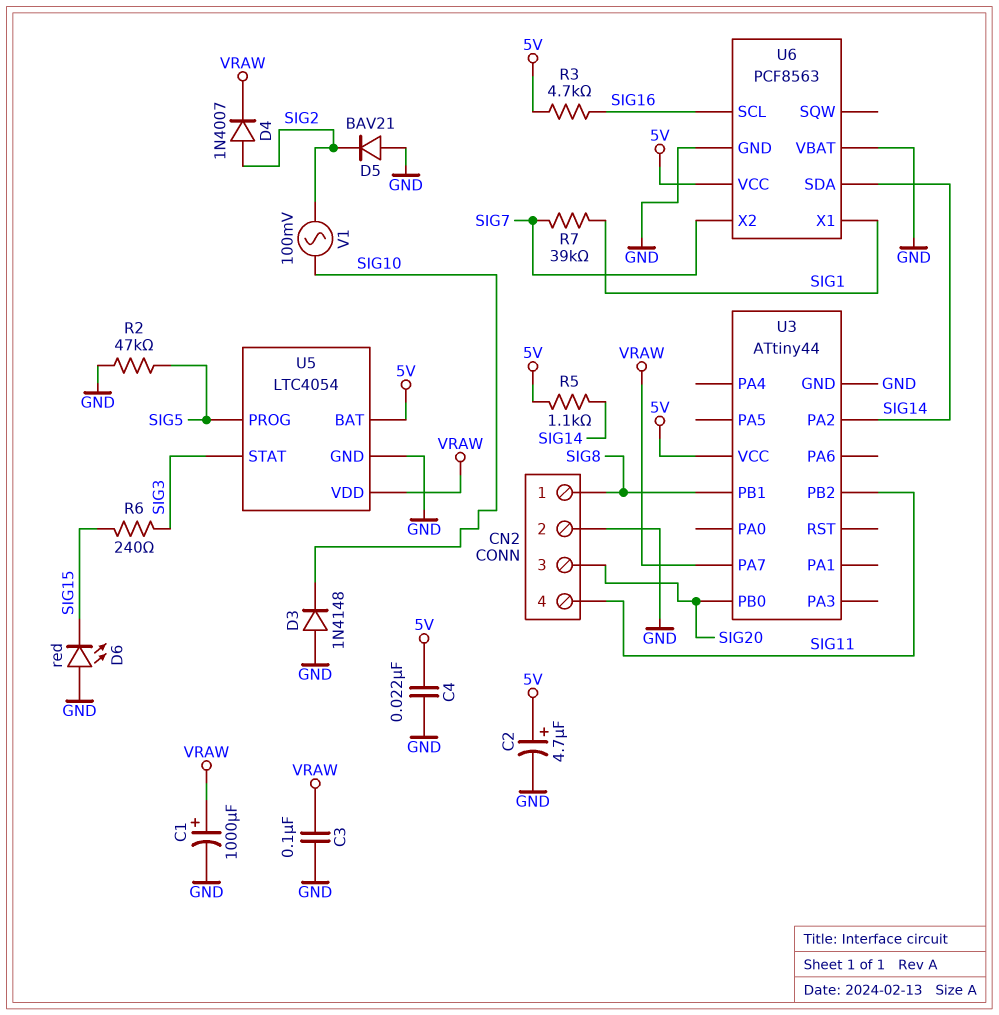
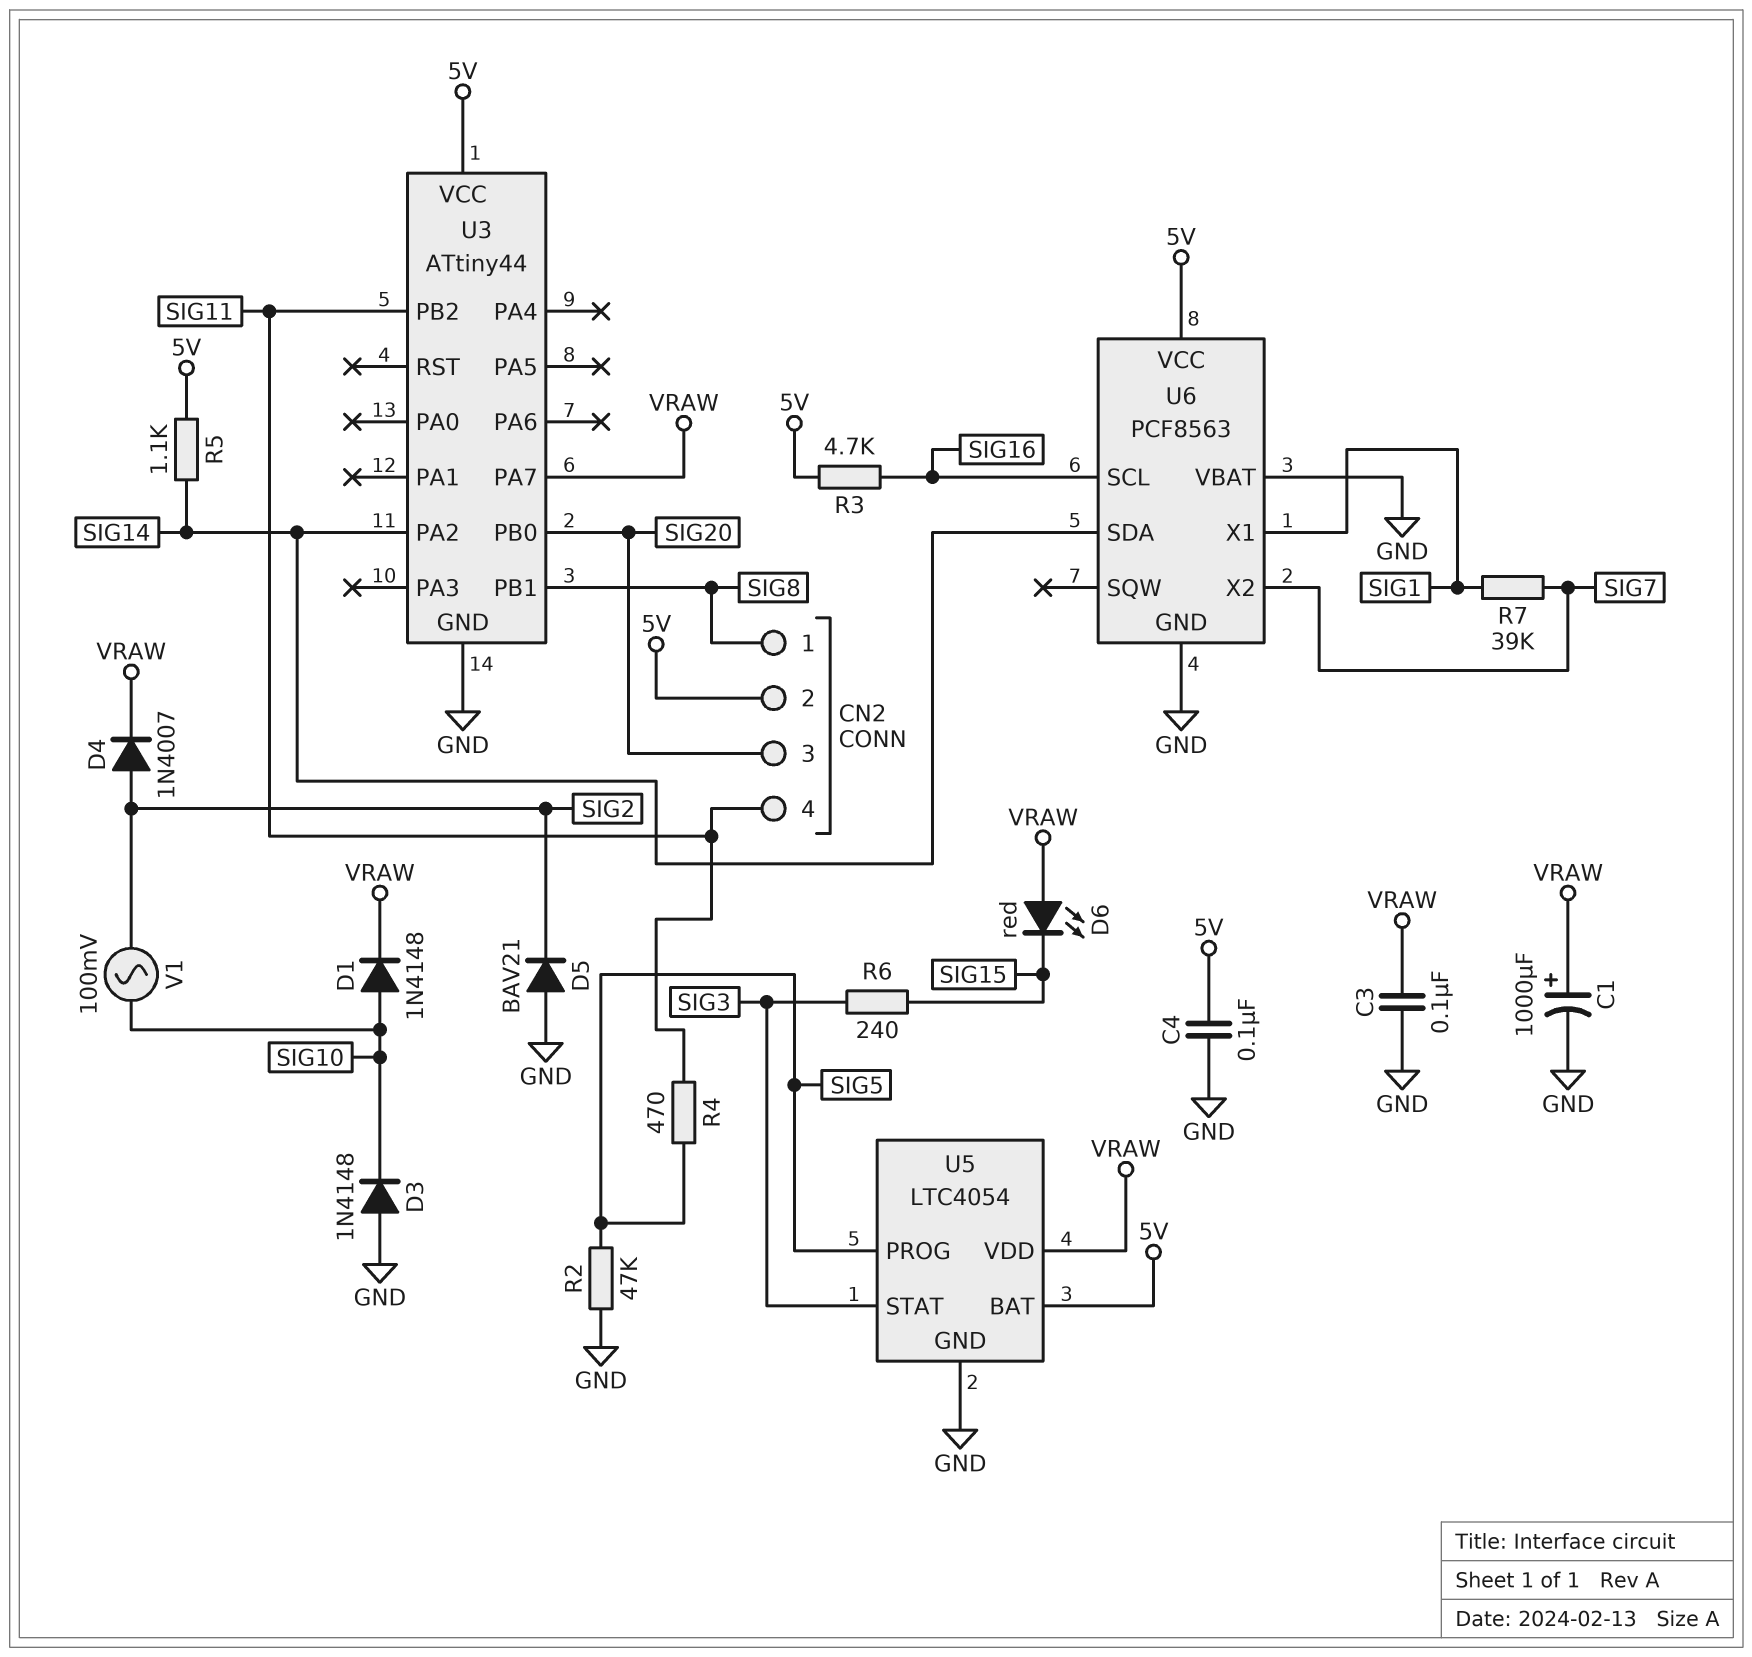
C2: 4.7uF (plus 5V, minus GND) -> none
C4: 22nF (5V, GND) -> 100nF (5V, GND)
CN2 pin 2: GND -> 5V
D1: none -> diode 1N4148 (A SIG10, K VRAW)
D6: LED red (A GND, K SIG15) -> LED red (A VRAW, K SIG15)
R4: none -> 470 (SIG5, SIG11)

